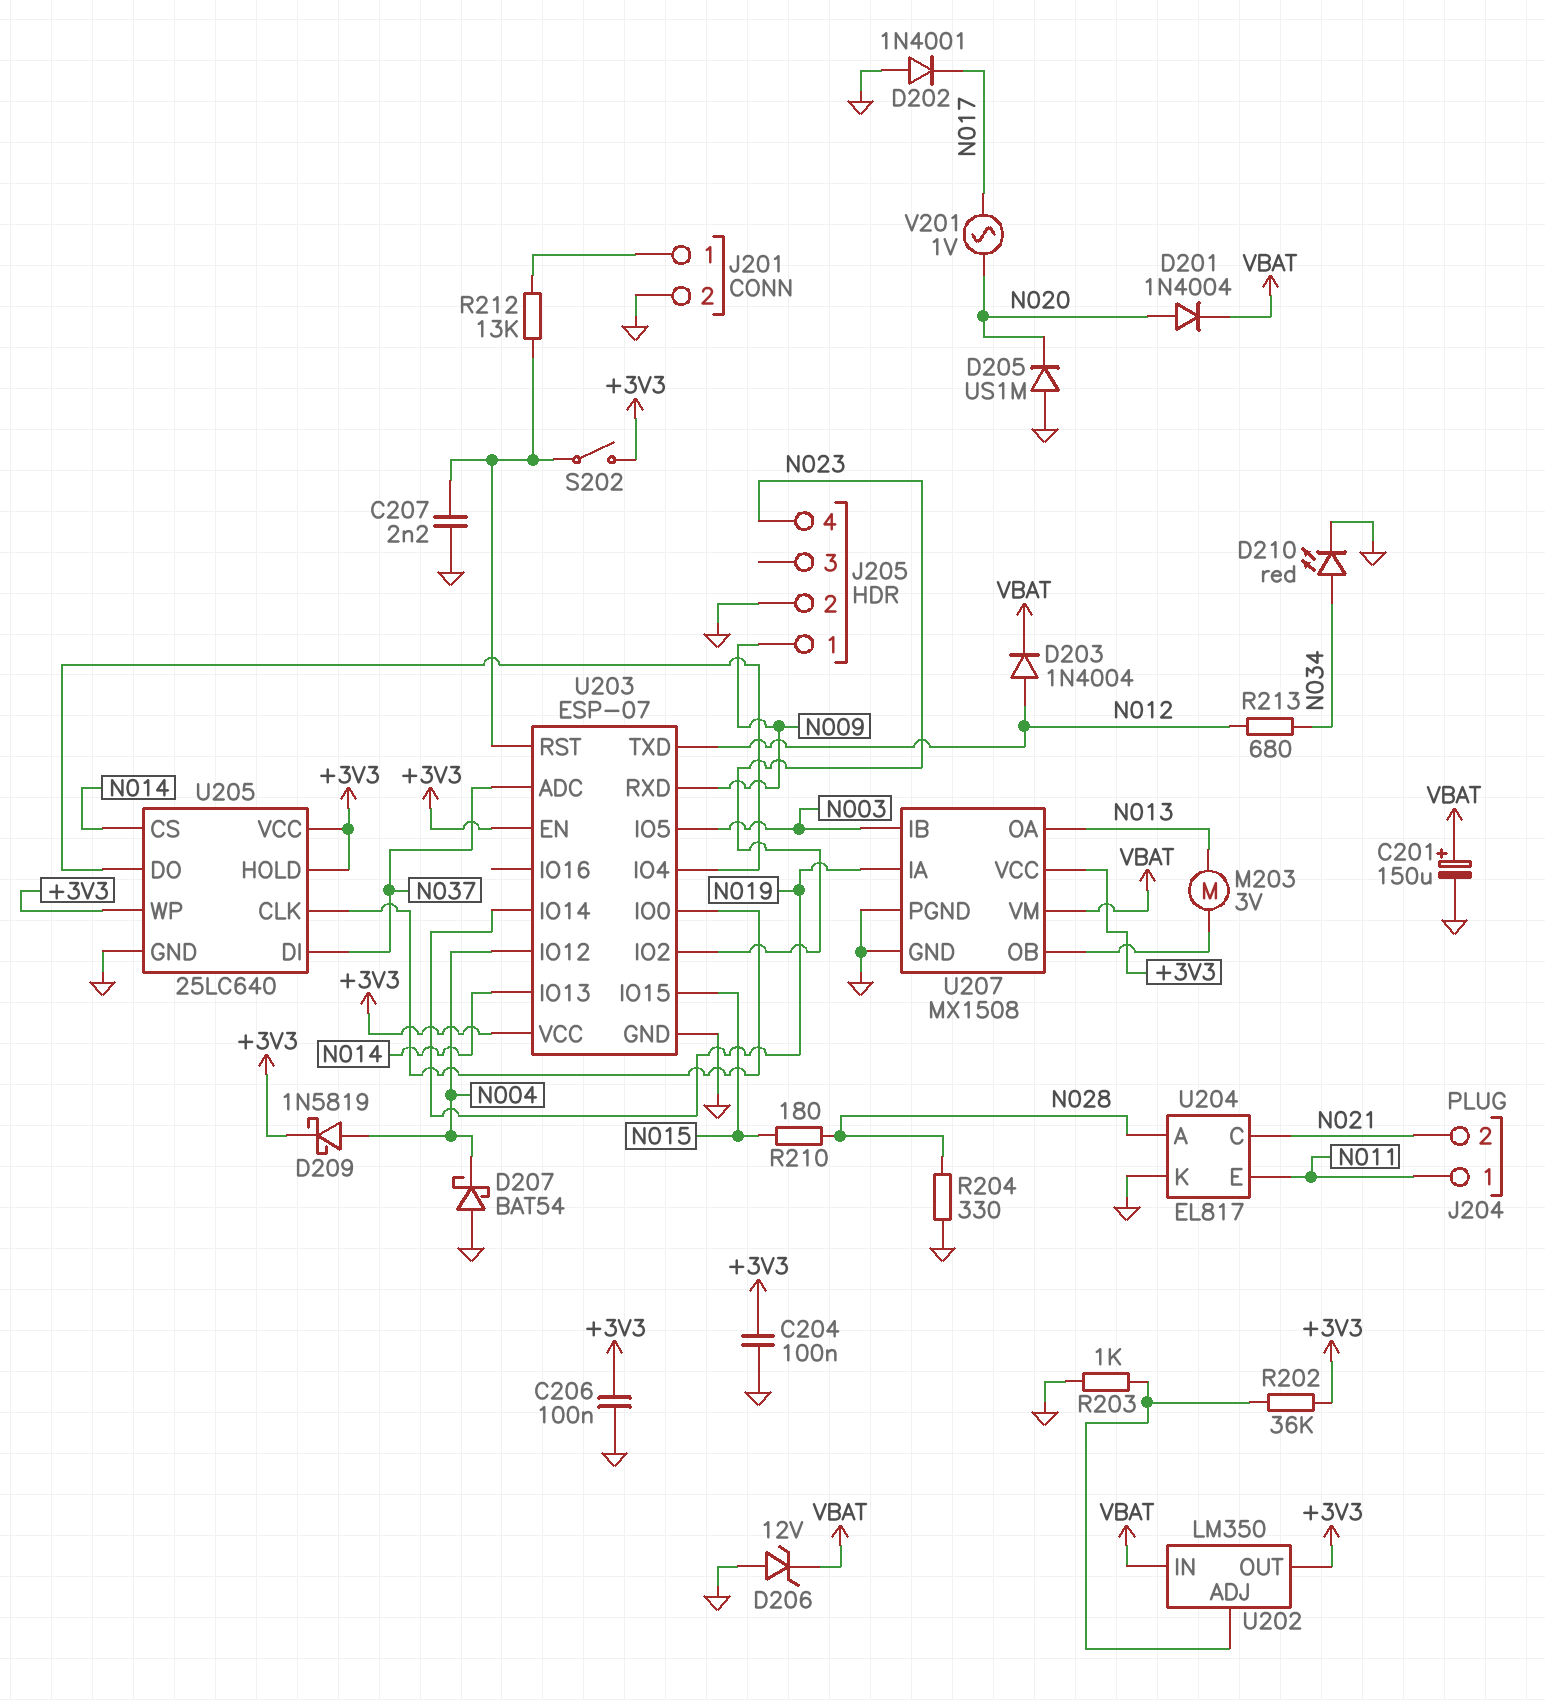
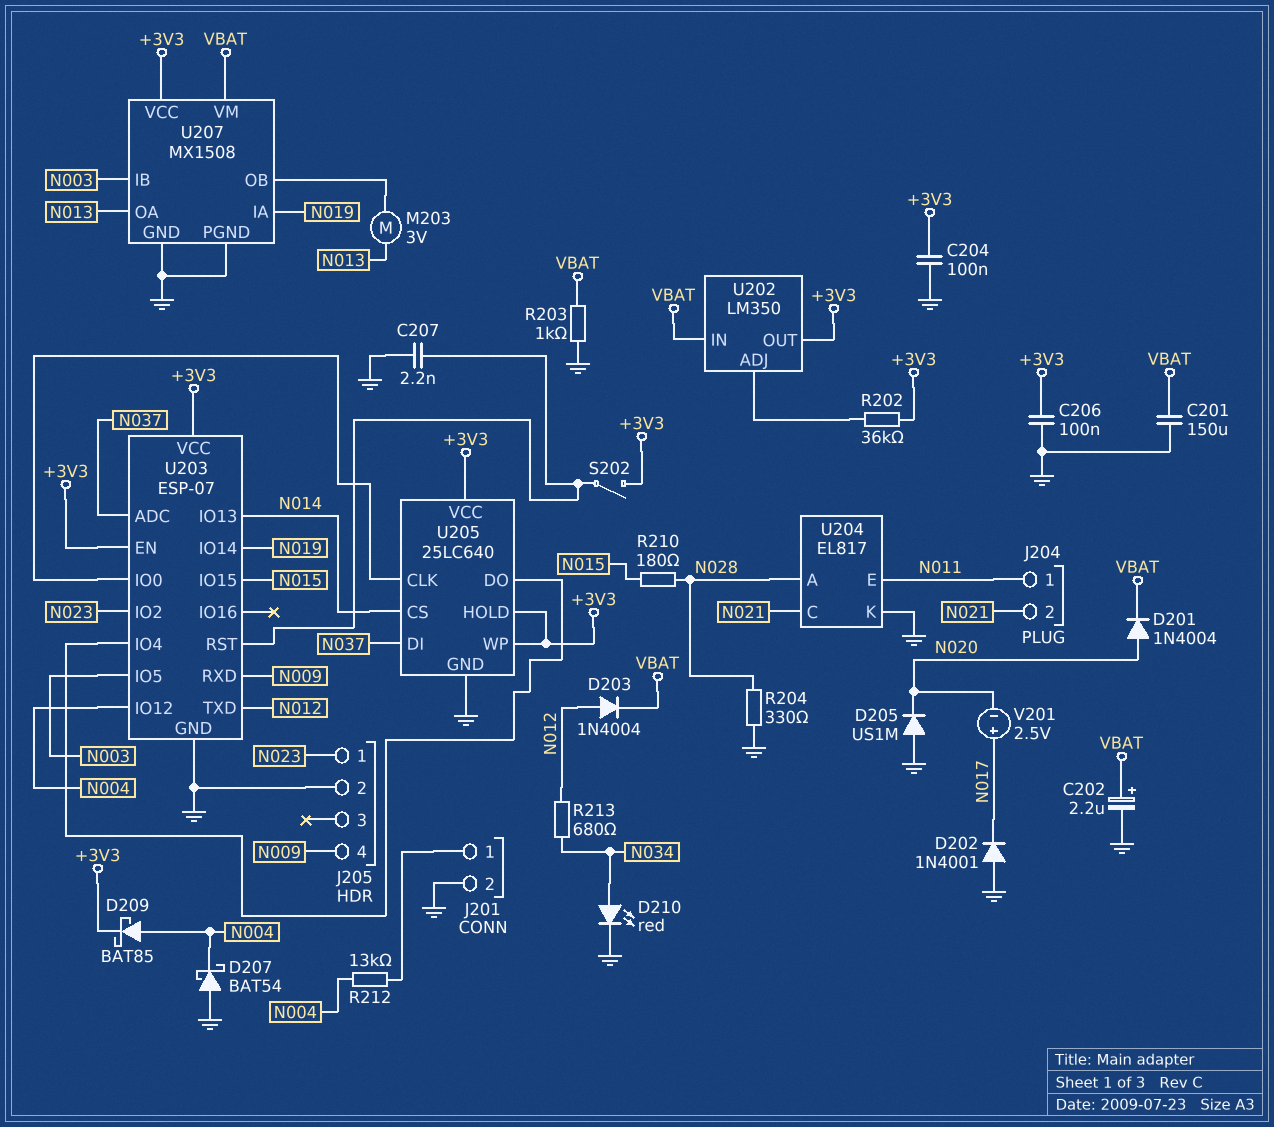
C201: 150uF (plus VBAT, minus GND) -> 150uF (GND, VBAT)
C202: none -> 2.2uF (plus VBAT, minus GND)
D206: zener 12V (A GND, K VBAT) -> none
D209: schottky 1N5819 (A N004, K +3V3) -> schottky BAT85 (A N004, K +3V3)
J205 pin 1: N009 -> N023
J205 pin 4: N023 -> N009
R203: 1k (GND, U202/ADJ) -> 1k (GND, VBAT)
R212: 13k (J201/1, U203/RST) -> 13k (J201/1, N004)
V201: AC 1V (N017, N020) -> 2.5V (plus N017, minus N020)

